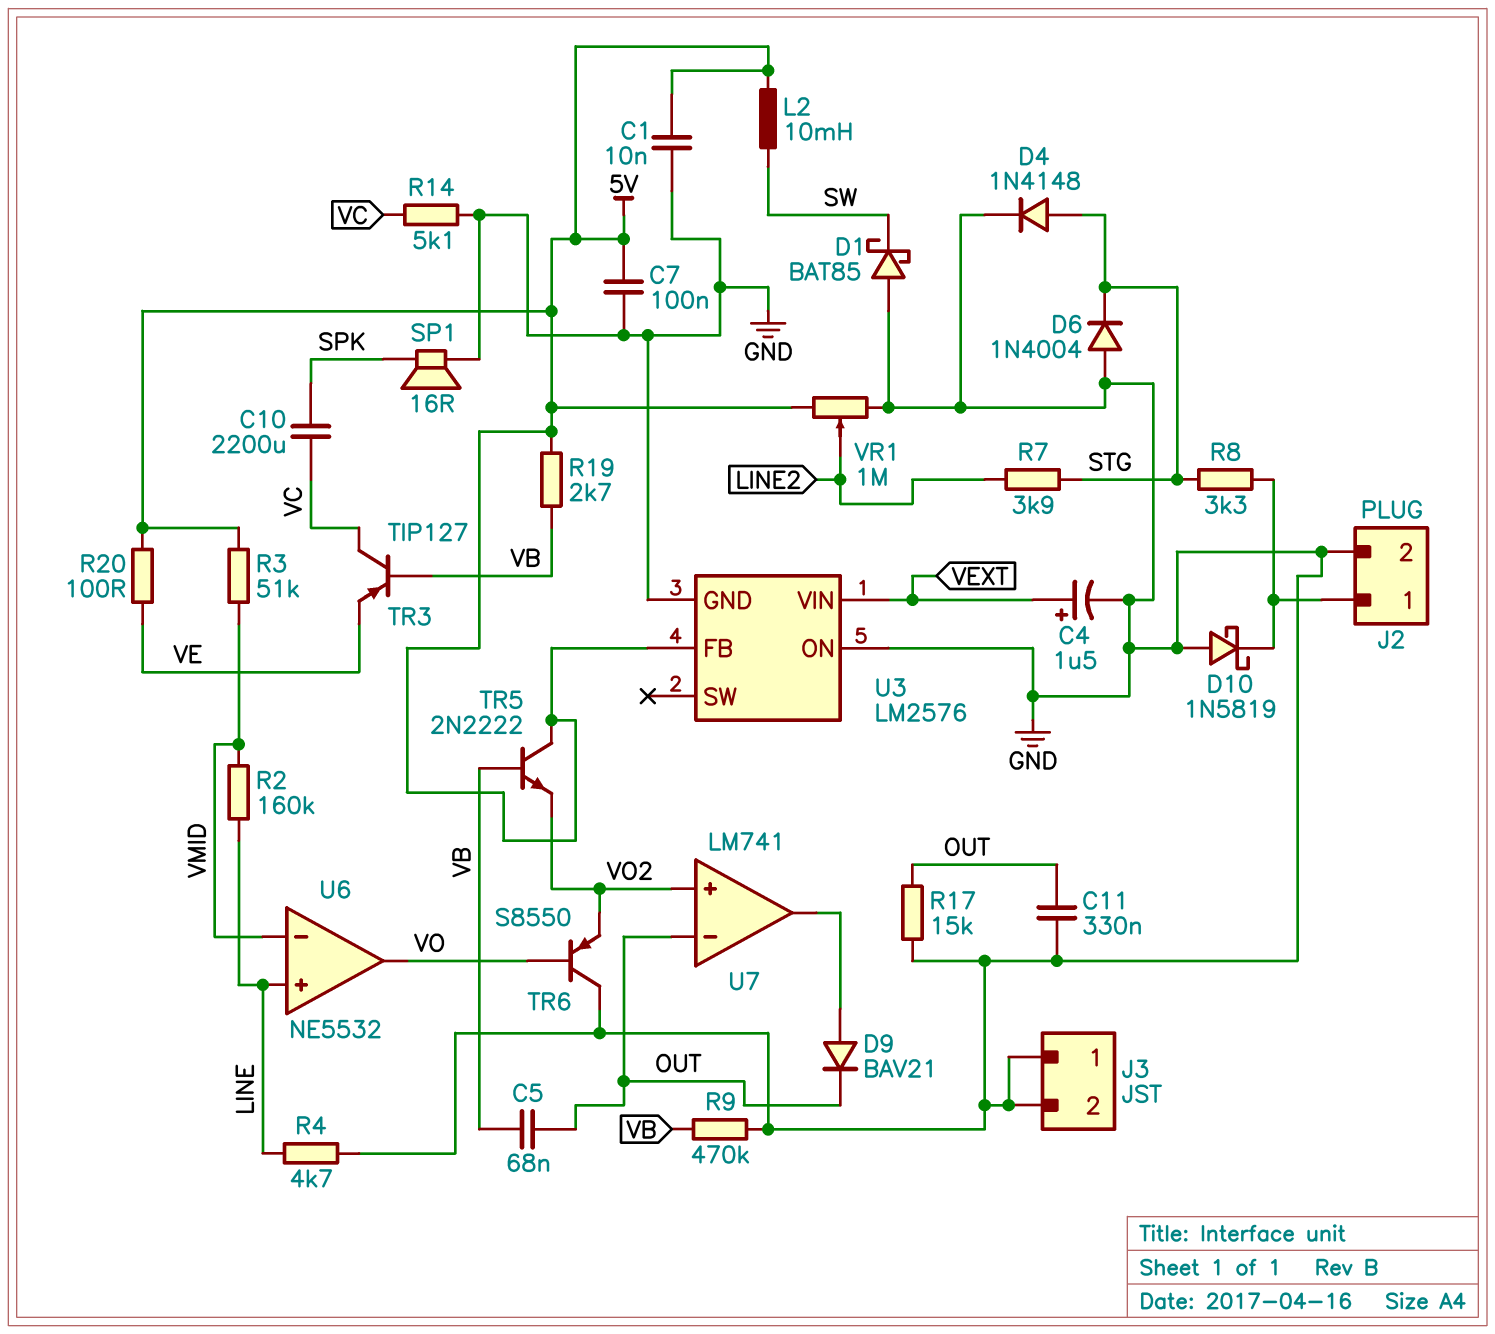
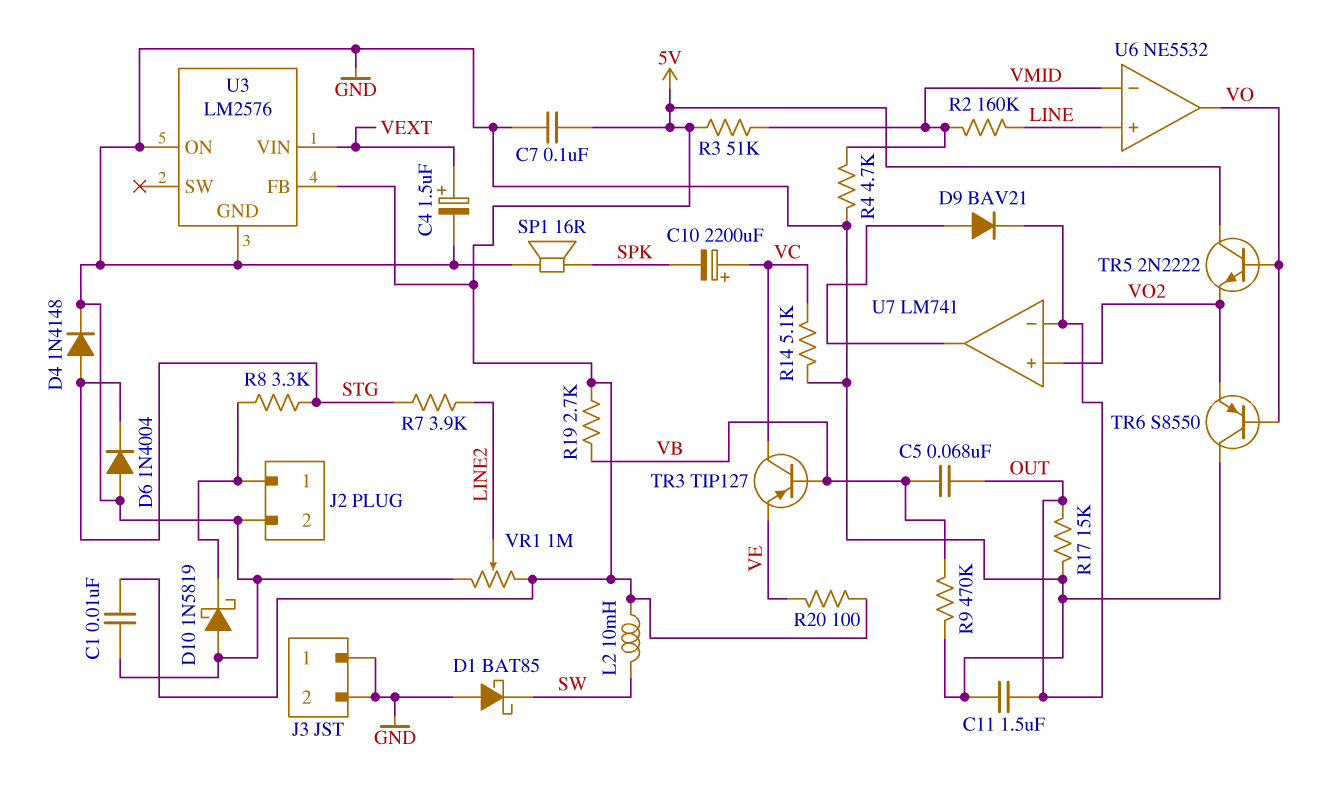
C10: 2200uF (SPK, VC) -> 2200uF (plus VC, minus SPK)
C11: 330nF (GND, OUT) -> 1.5uF (GND, OUT)
R4: 4.7k (GND, LINE) -> 4.7k (GND, VMID)
TR5: NPN 2N2222 (B VB, C 5V, E VO2) -> NPN 2N2222 (B VO, C 5V, E VO2)

